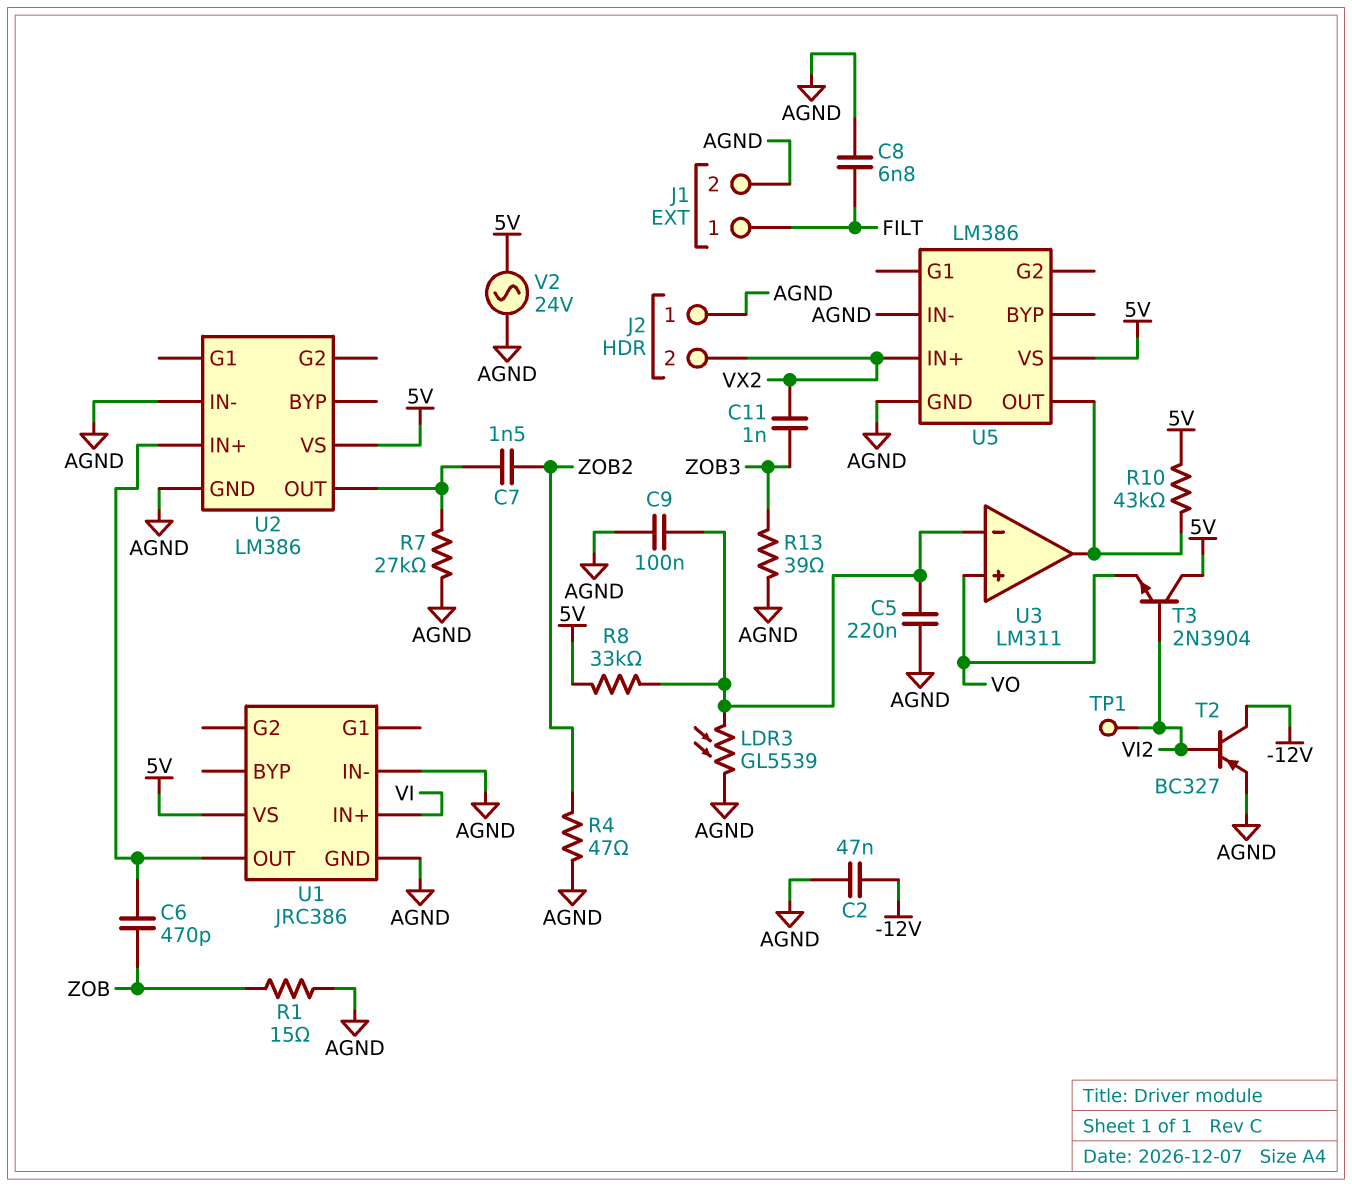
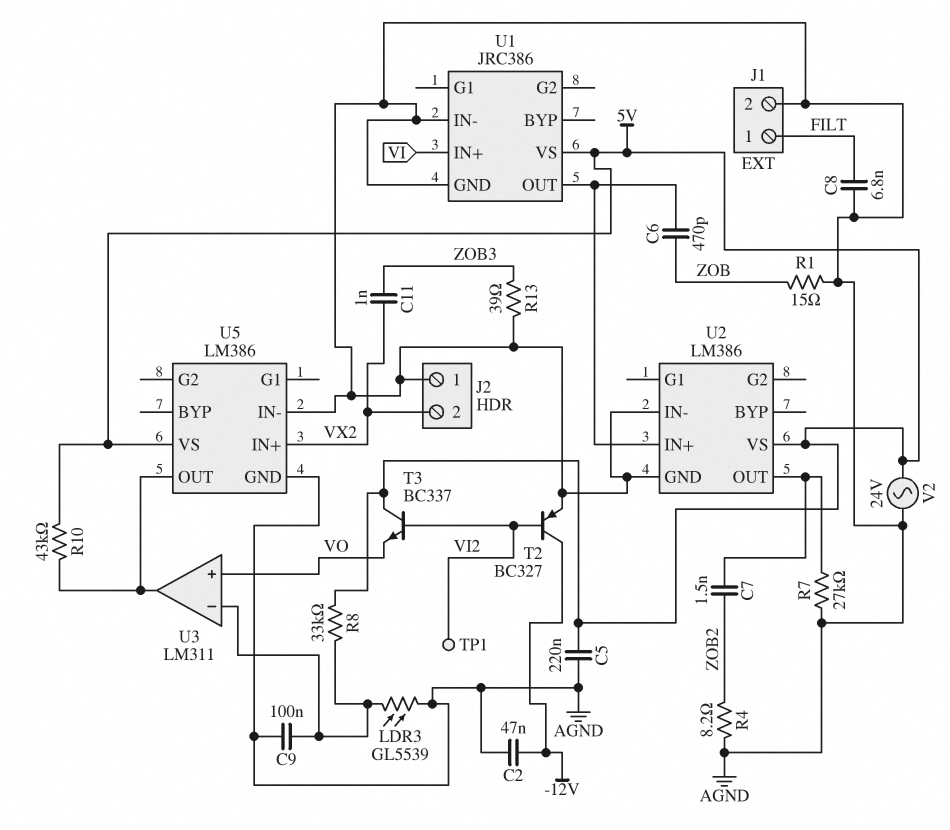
C5: 220nF (AGND, U3/in-) -> 220nF (5V, AGND)
R4: 47 (AGND, ZOB2) -> 8.2 (AGND, ZOB2)
T3: NPN 2N3904 (B VI2, C 5V, E VO) -> NPN BC337 (B VI2, C 5V, E VO)

